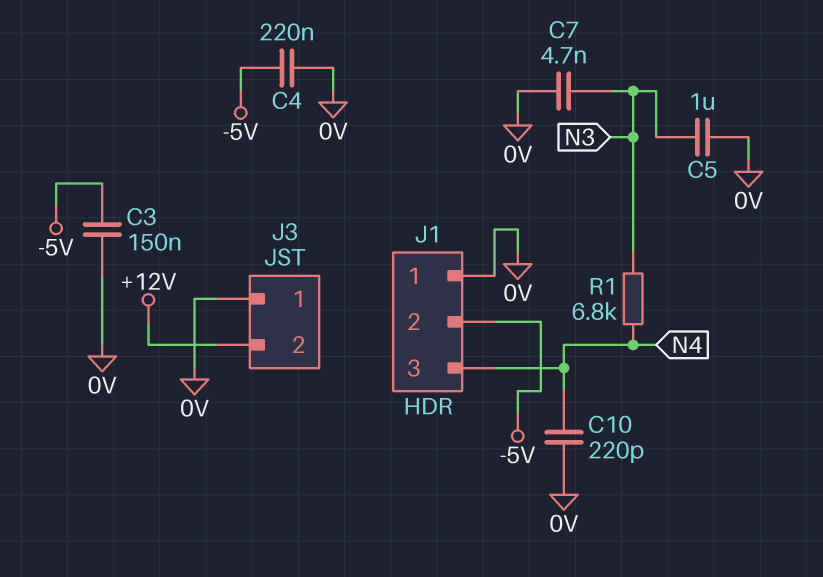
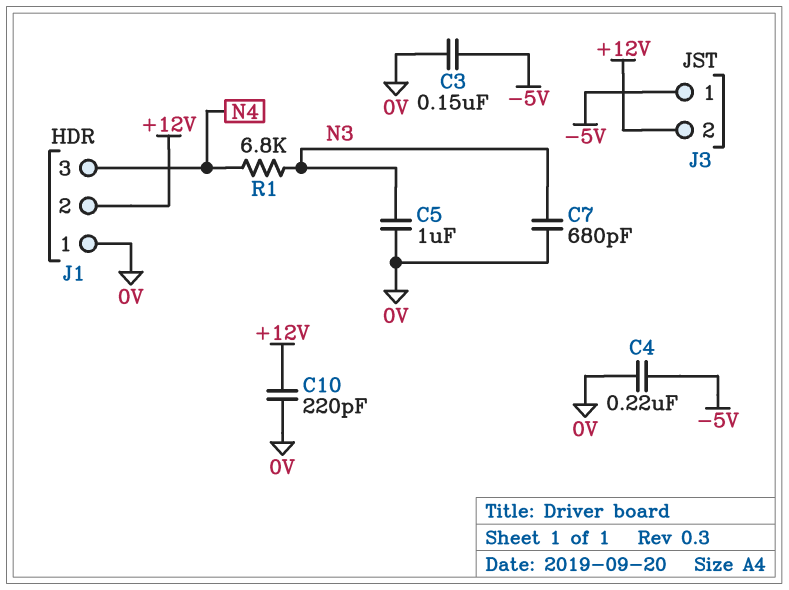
C7: 4.7nF (0V, N3) -> 680pF (0V, N3)
C10: 220pF (0V, N4) -> 220pF (+12V, 0V)
J1 pin 2: -5V -> +12V
J3 pin 1: 0V -> -5V

